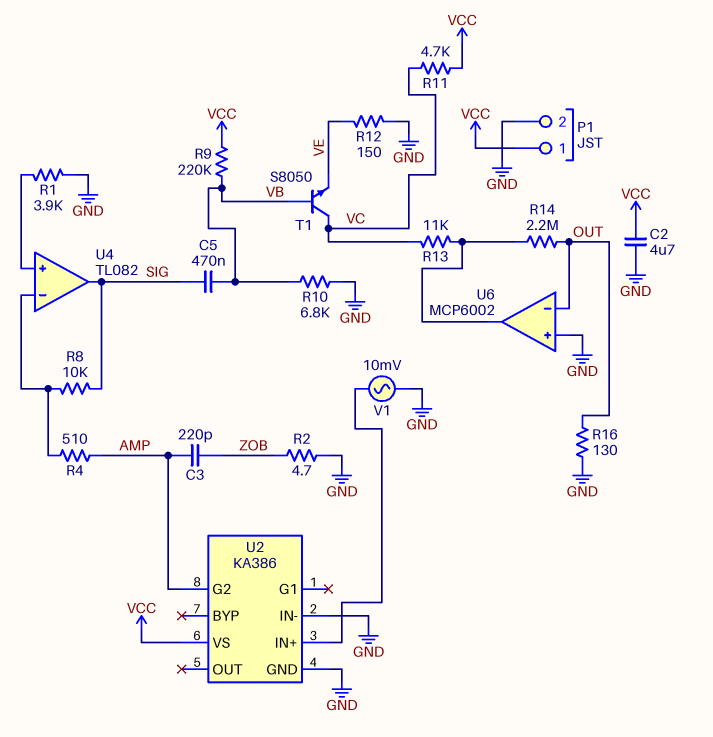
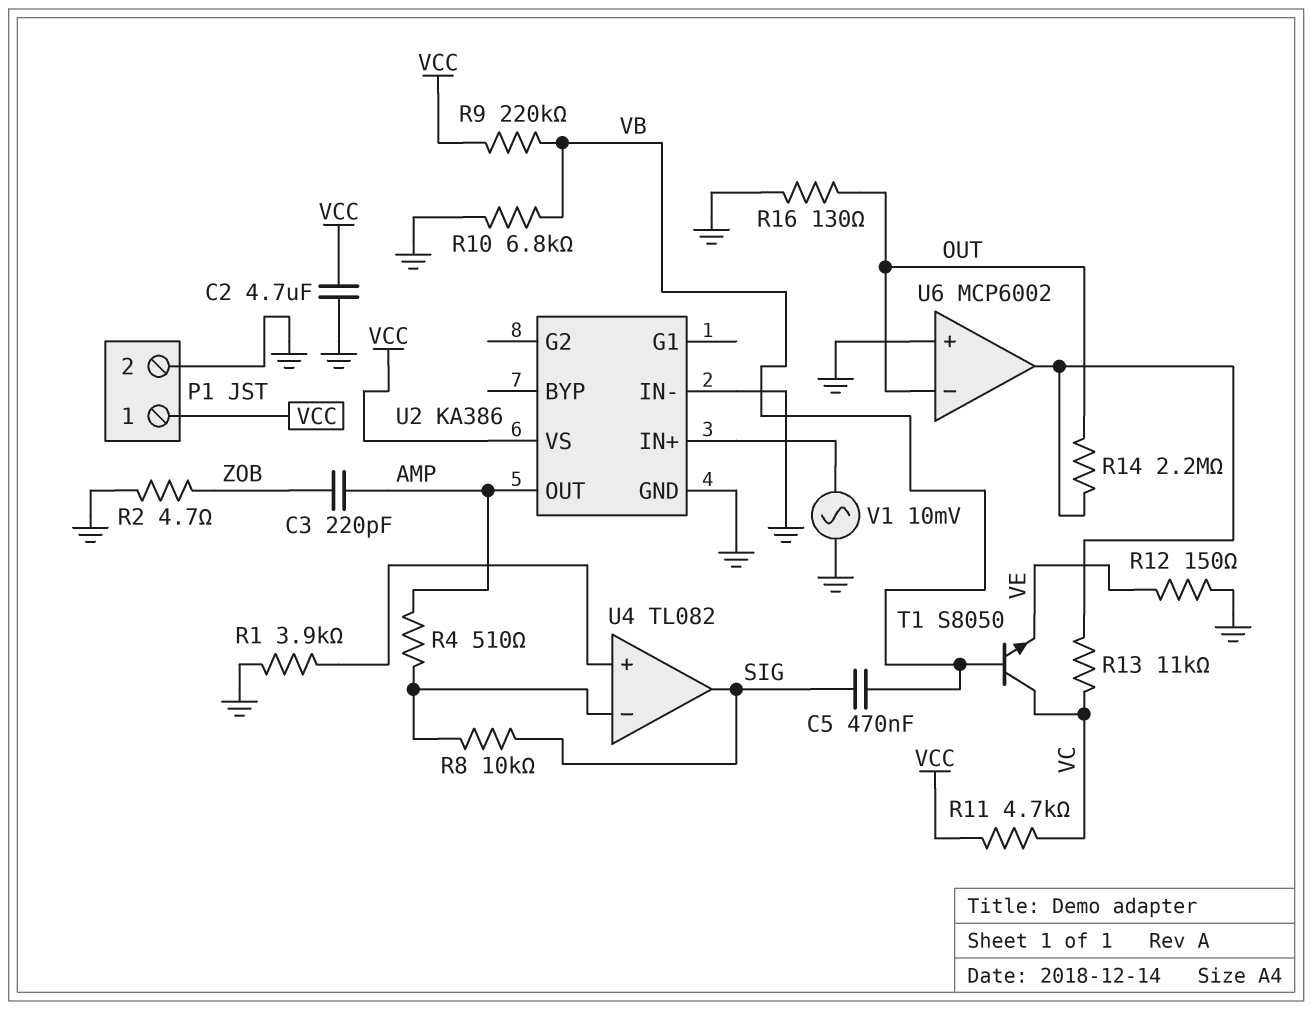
U2 pin G2: AMP -> none
U2 pin OUT: none -> AMP

